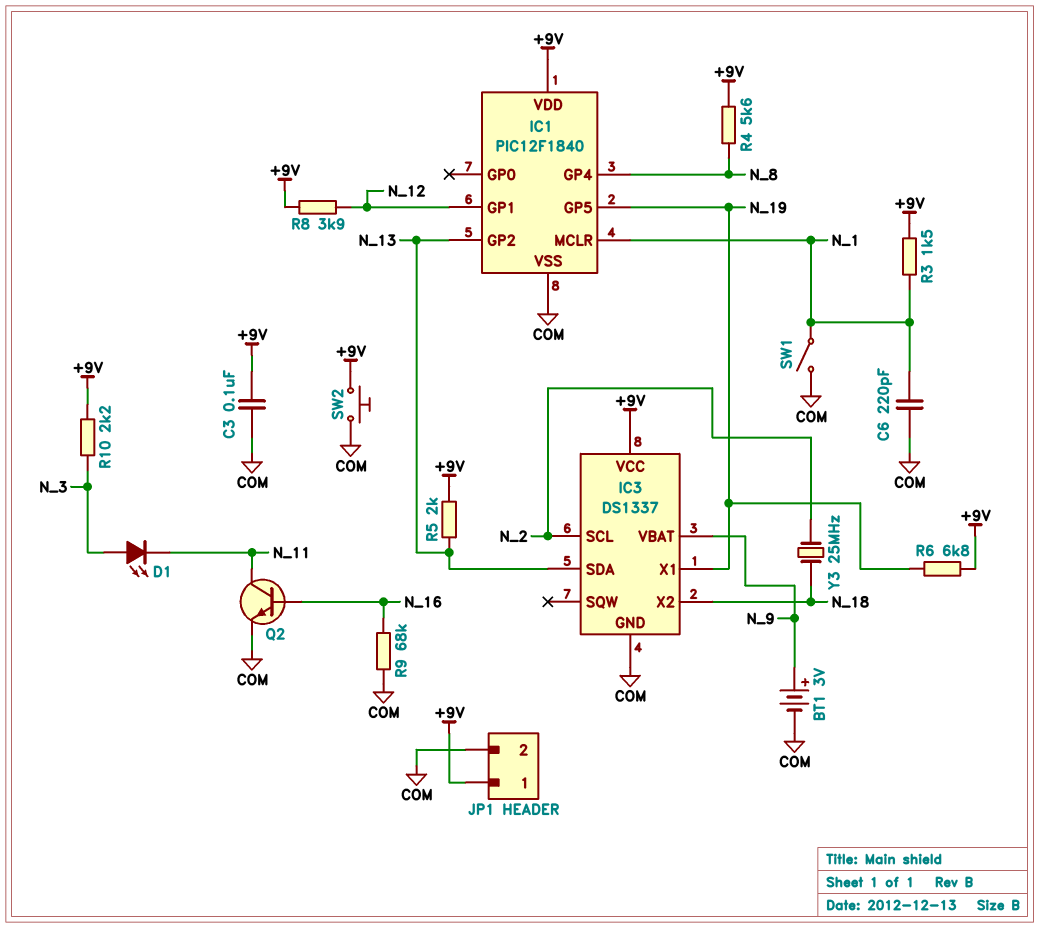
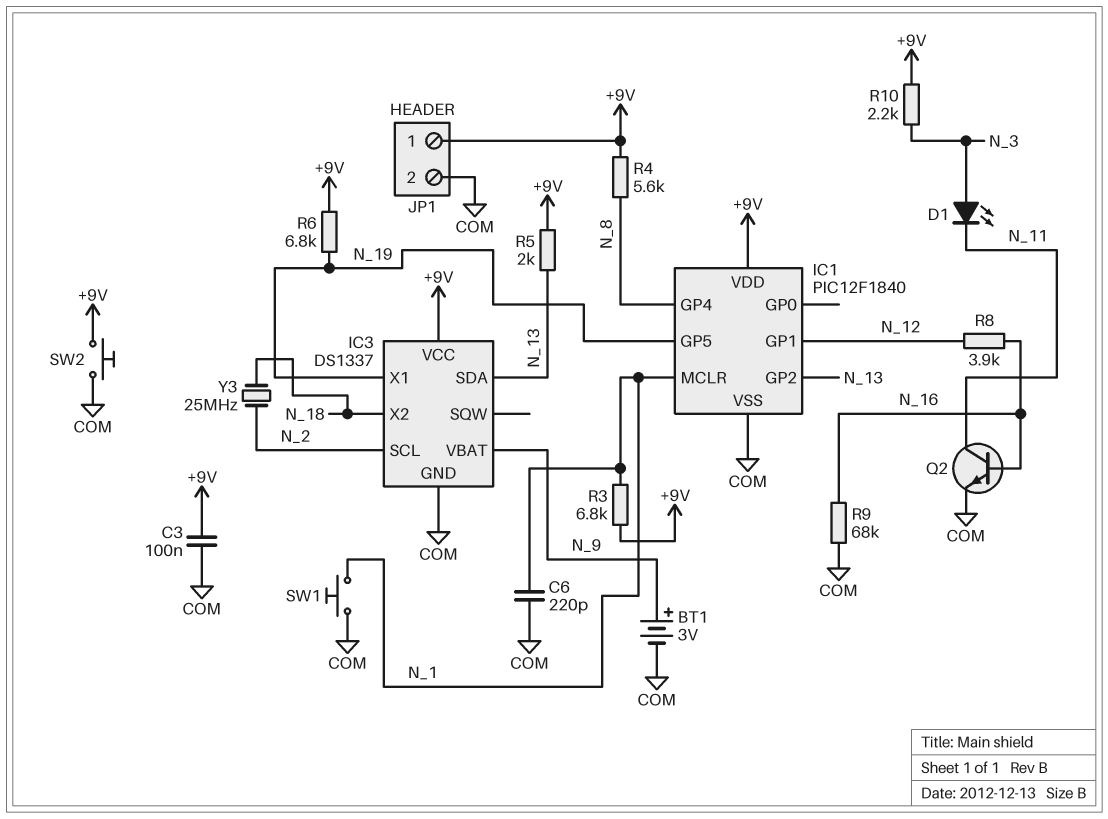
R3: 1.5k (+9V, N_1) -> 6.8k (+9V, N_1)
R8: 3.9k (+9V, N_12) -> 3.9k (N_12, N_16)
SW1: switch (COM, N_1) -> button (COM, N_1)

